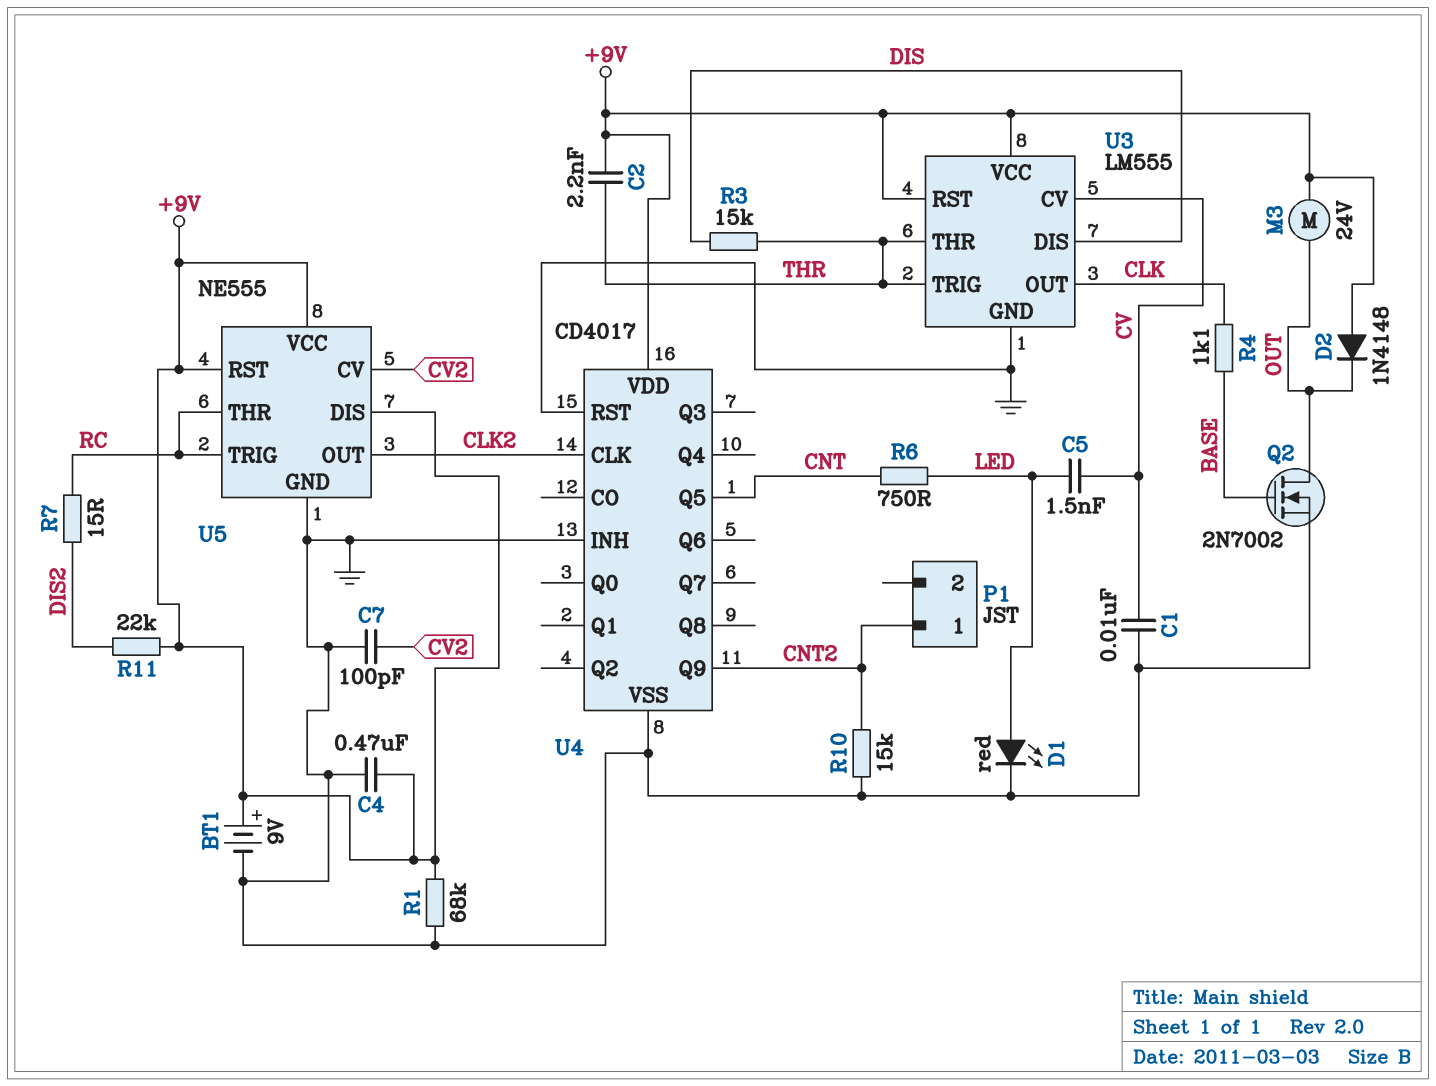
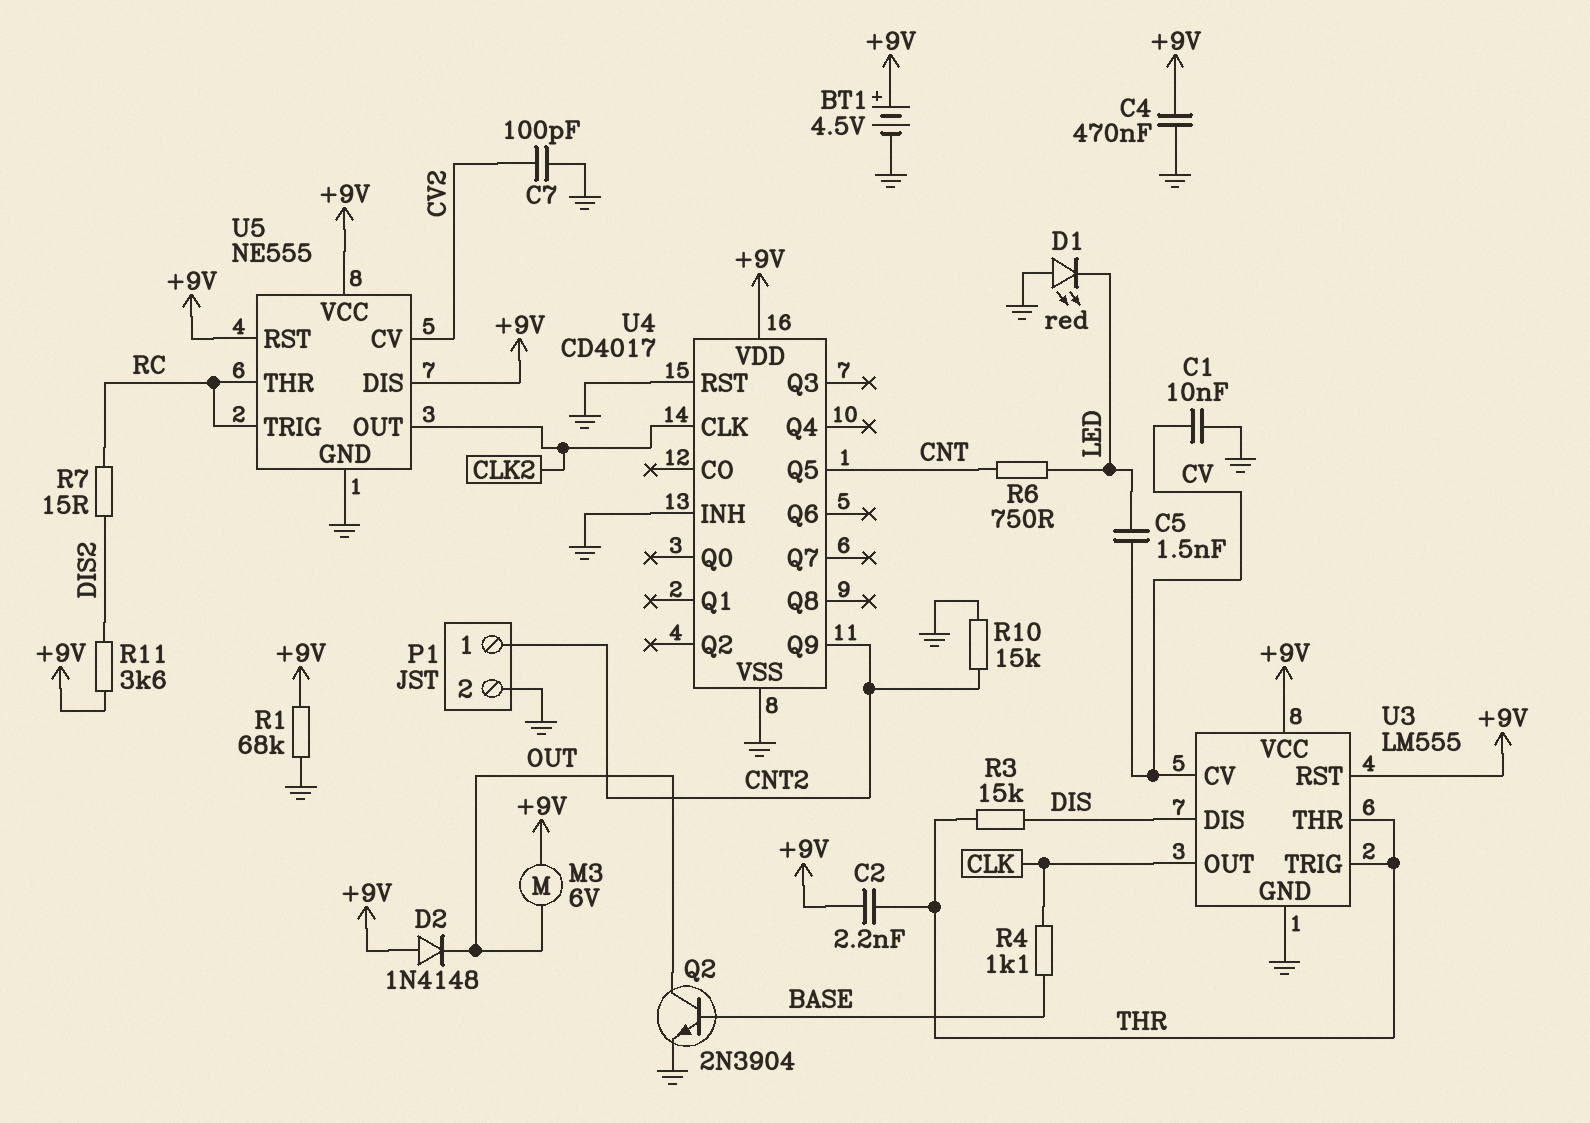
BT1: 9V (plus +9V, minus GND) -> 4.5V (plus +9V, minus GND)
D1: LED red (A LED, K GND) -> LED red (A GND, K LED)
M3: motor 24V (+9V, OUT) -> motor 6V (+9V, OUT)
P1 pin 2: none -> GND
Q2: NMOS 2N7002 (G BASE, D OUT, S GND) -> NPN 2N3904 (B BASE, C OUT, E GND)
R11: 22k (+9V, DIS2) -> 3.6k (+9V, DIS2)

